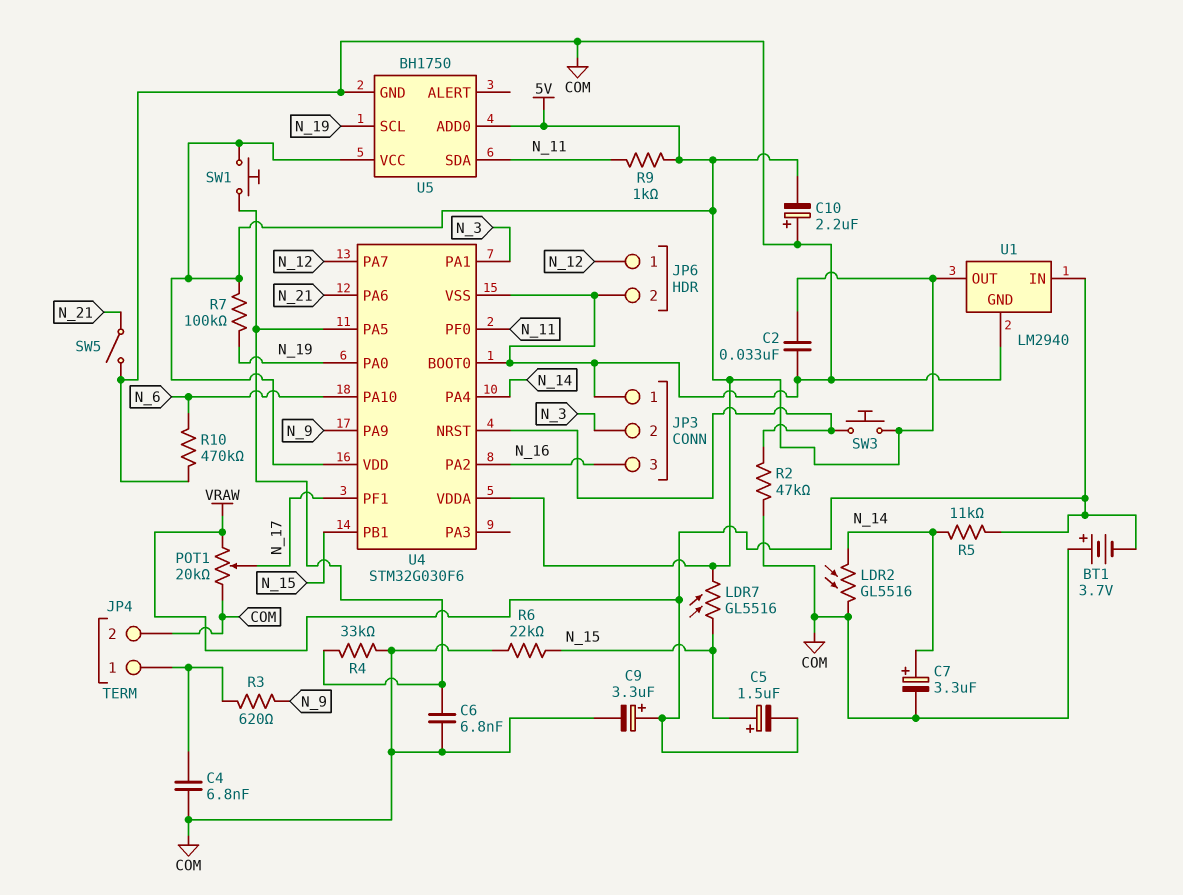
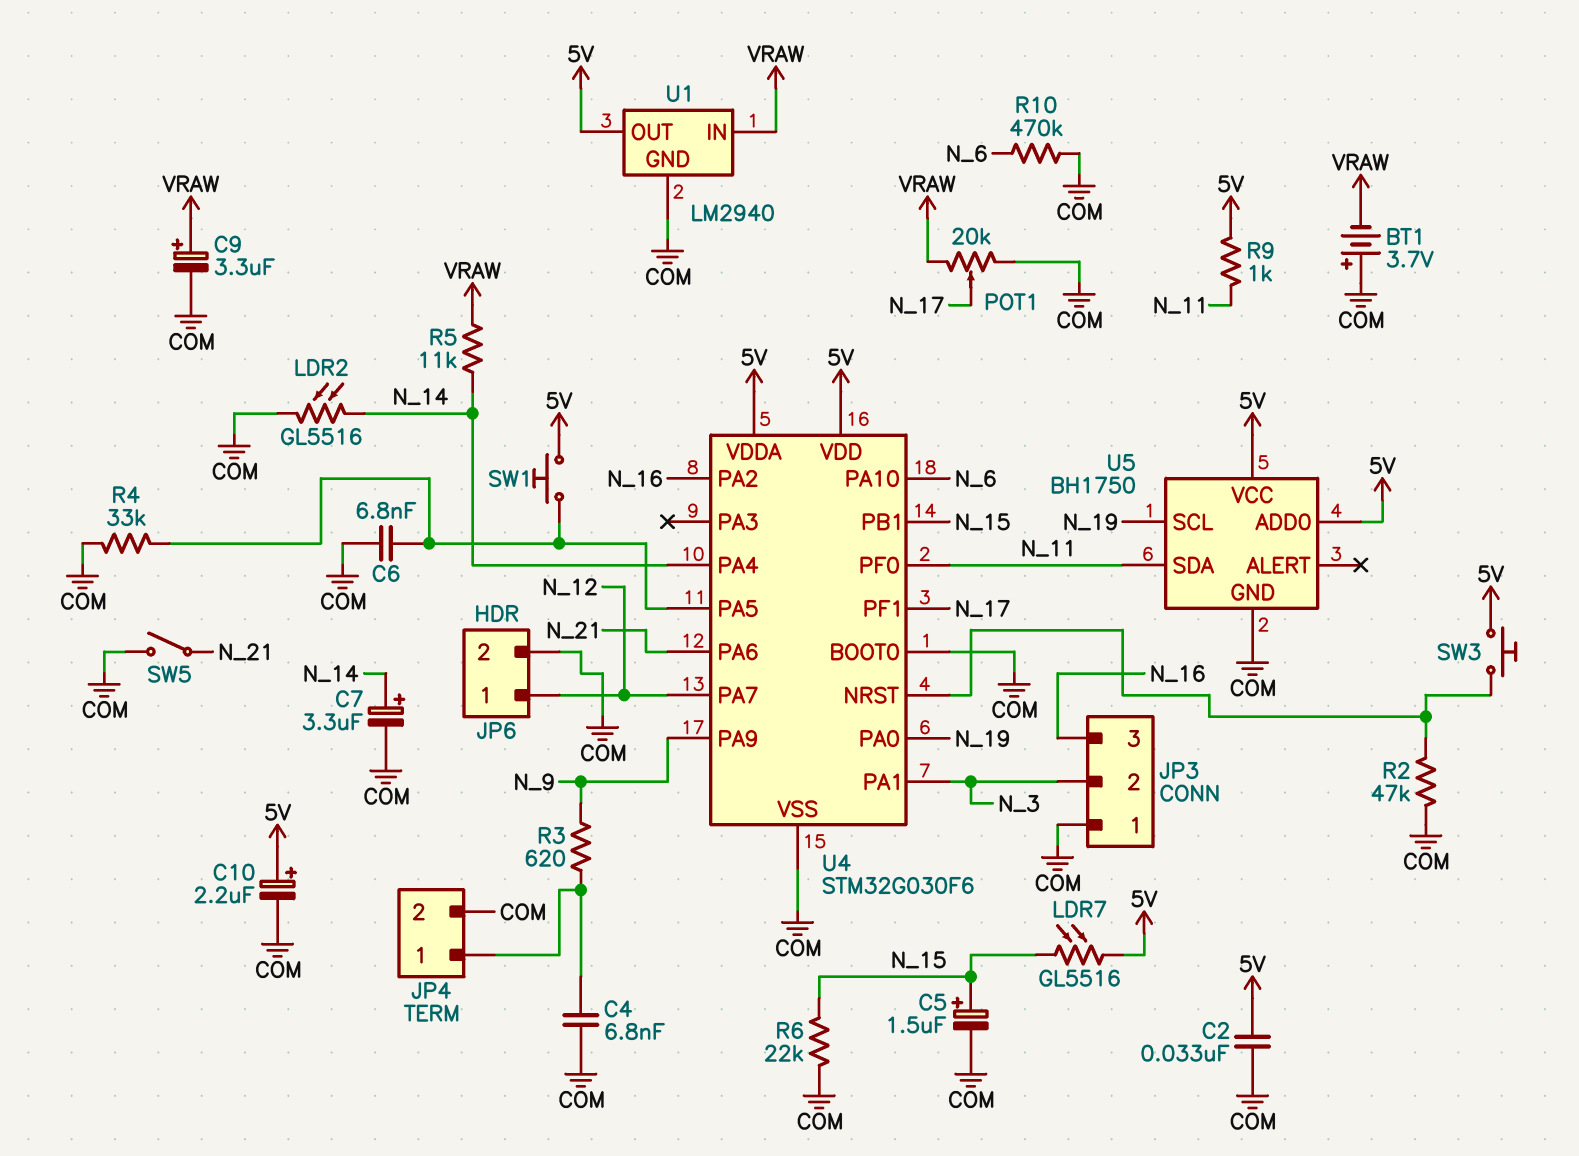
C5: 1.5uF (plus N_15, minus VRAW) -> 1.5uF (plus N_15, minus COM)
C10: 2.2uF (plus COM, minus 5V) -> 2.2uF (plus 5V, minus COM)
R7: 100k (5V, N_19) -> none

